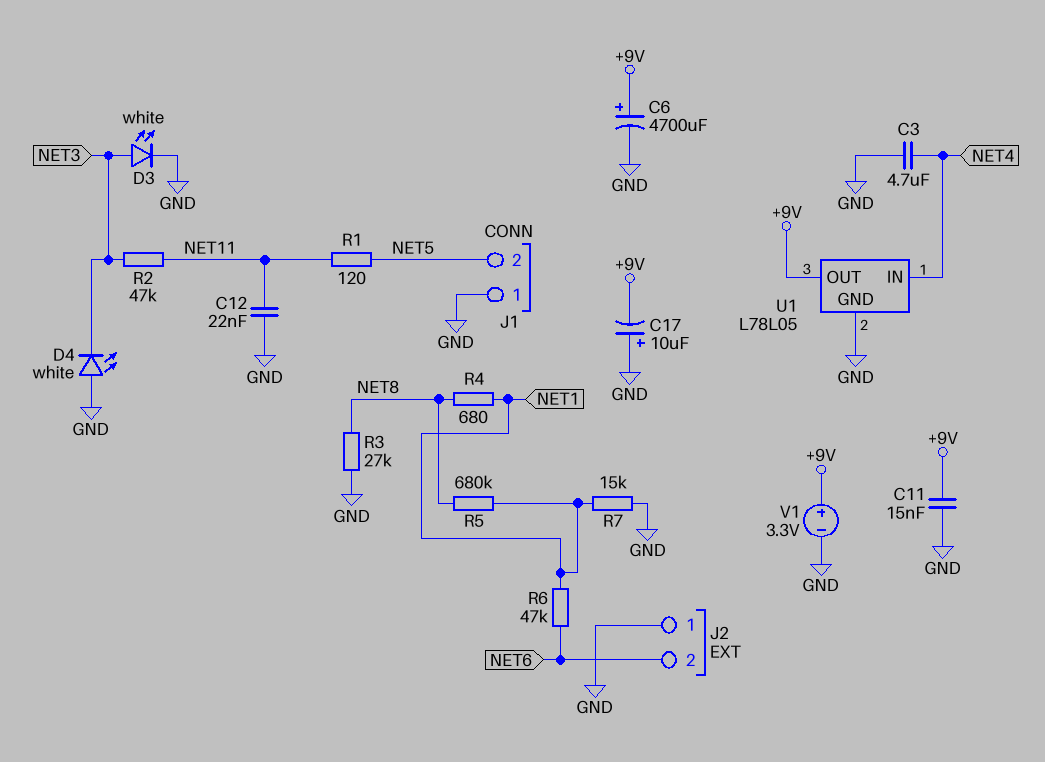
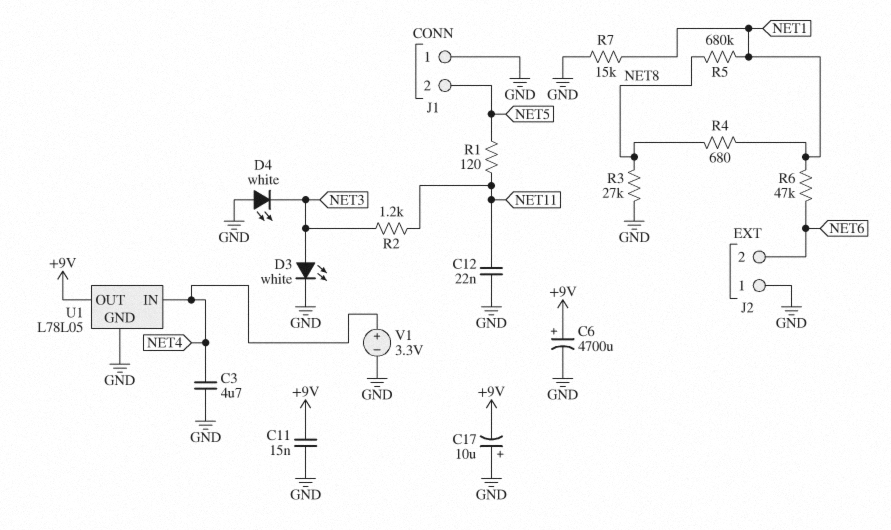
R2: 47k (NET3, NET11) -> 1.2k (NET3, NET11)
V1: 3.3V (plus +9V, minus GND) -> 3.3V (plus NET4, minus GND)

